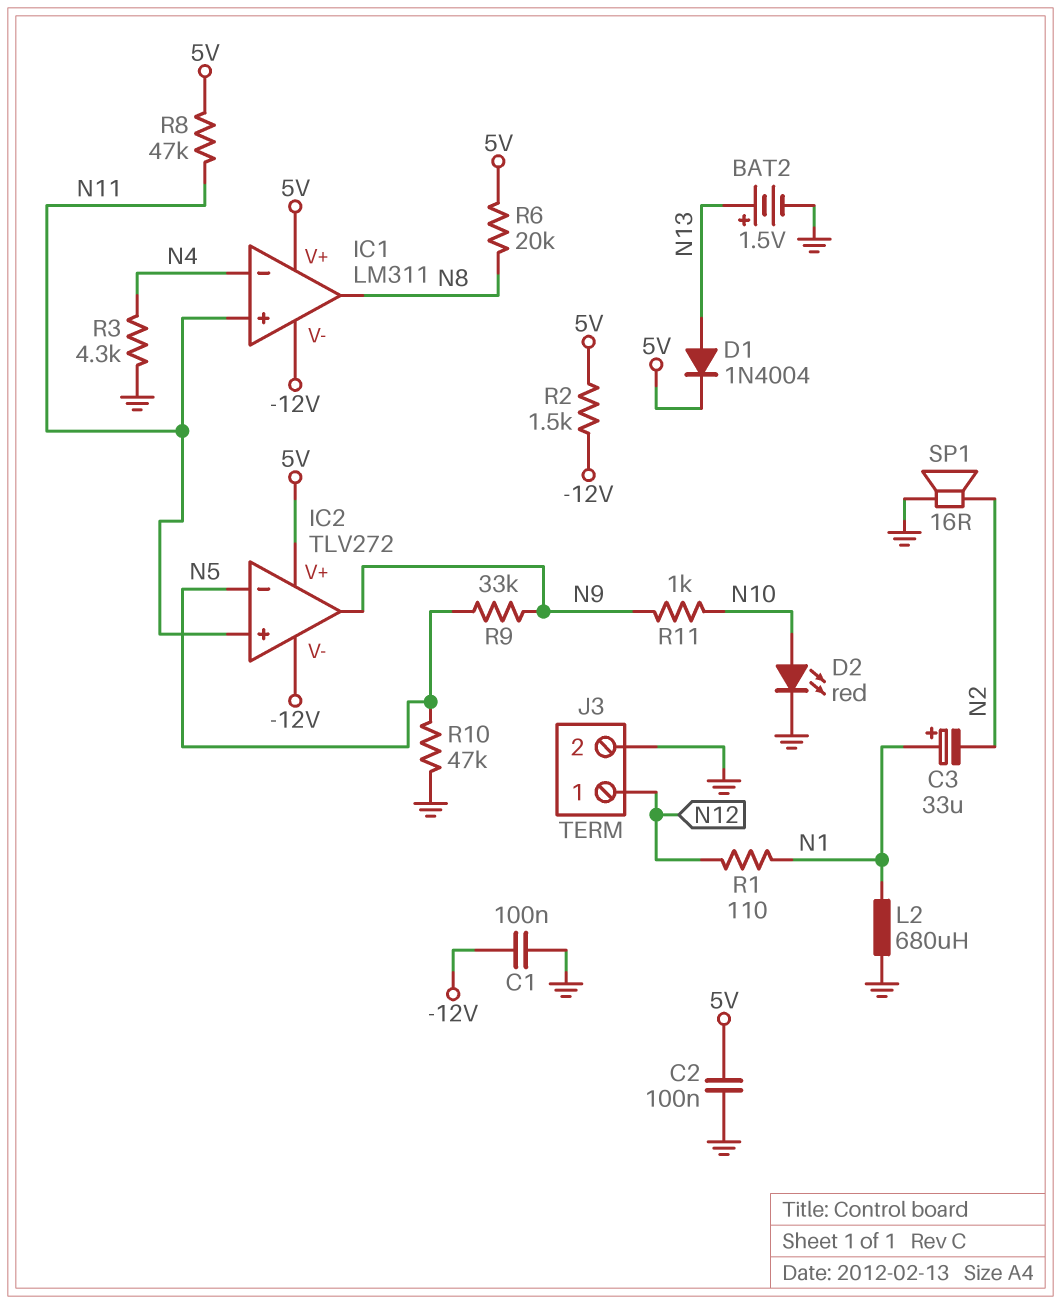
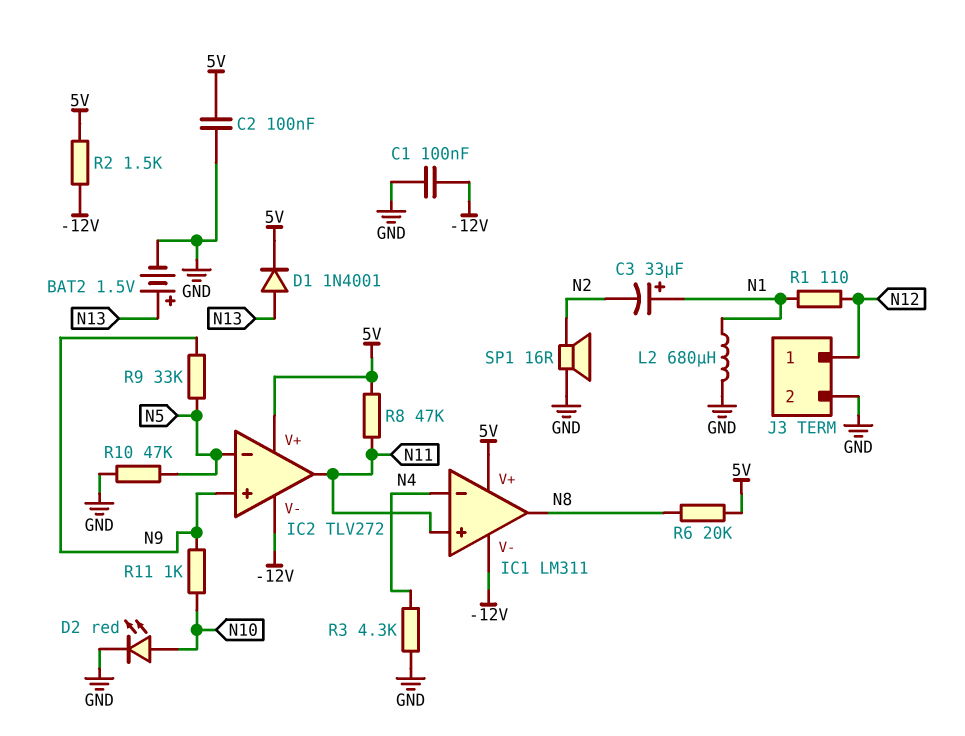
D1: diode 1N4004 (A N13, K 5V) -> diode 1N4001 (A N13, K 5V)
IC2 pin in+: N11 -> N9
IC2 pin out: N9 -> N11

